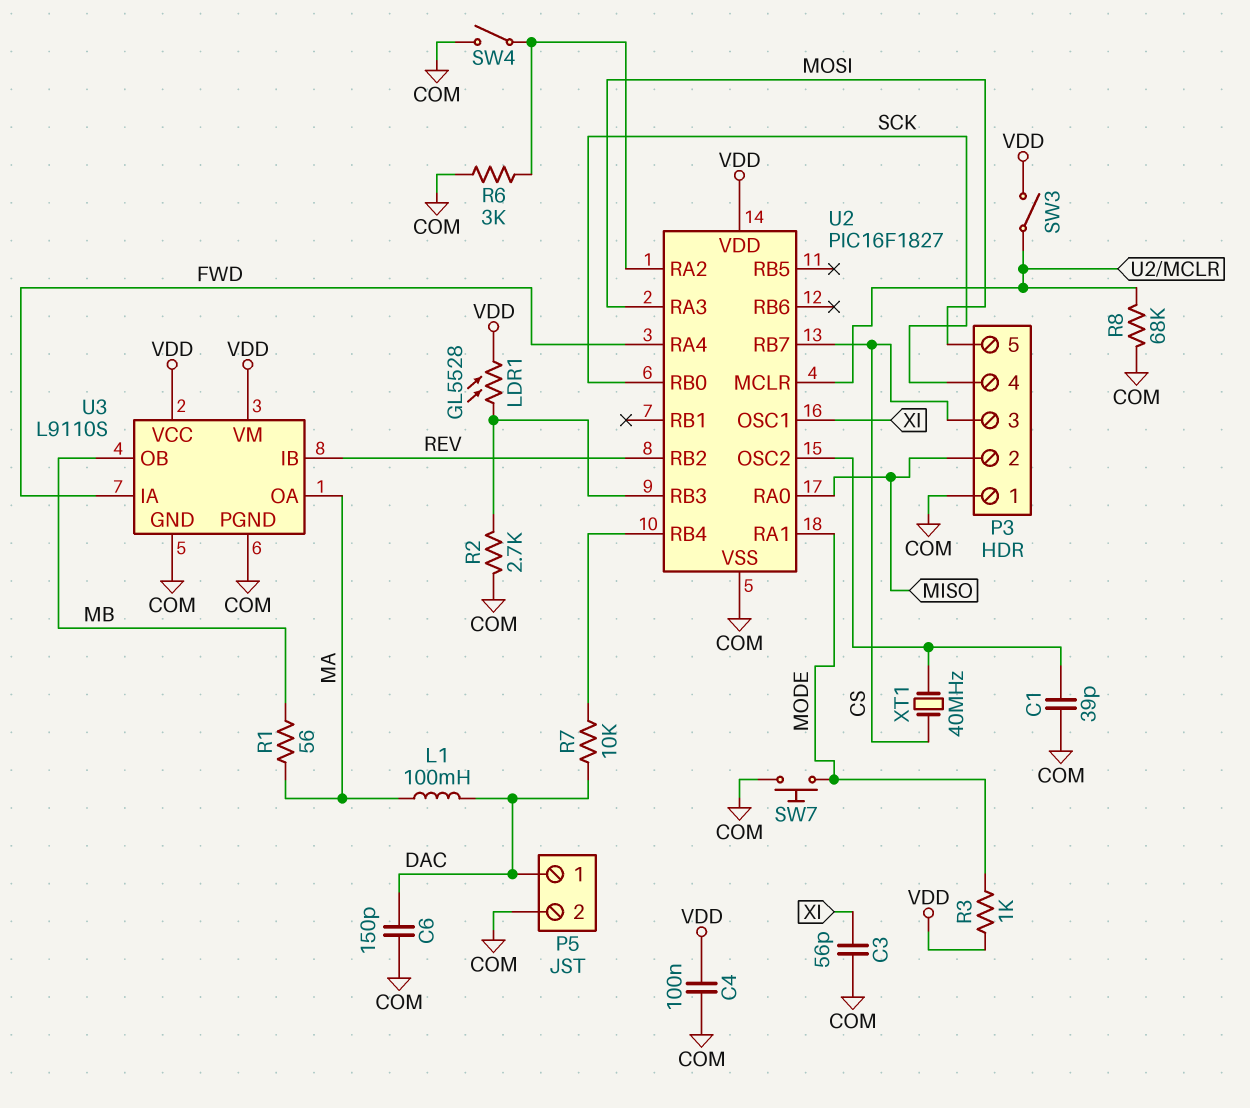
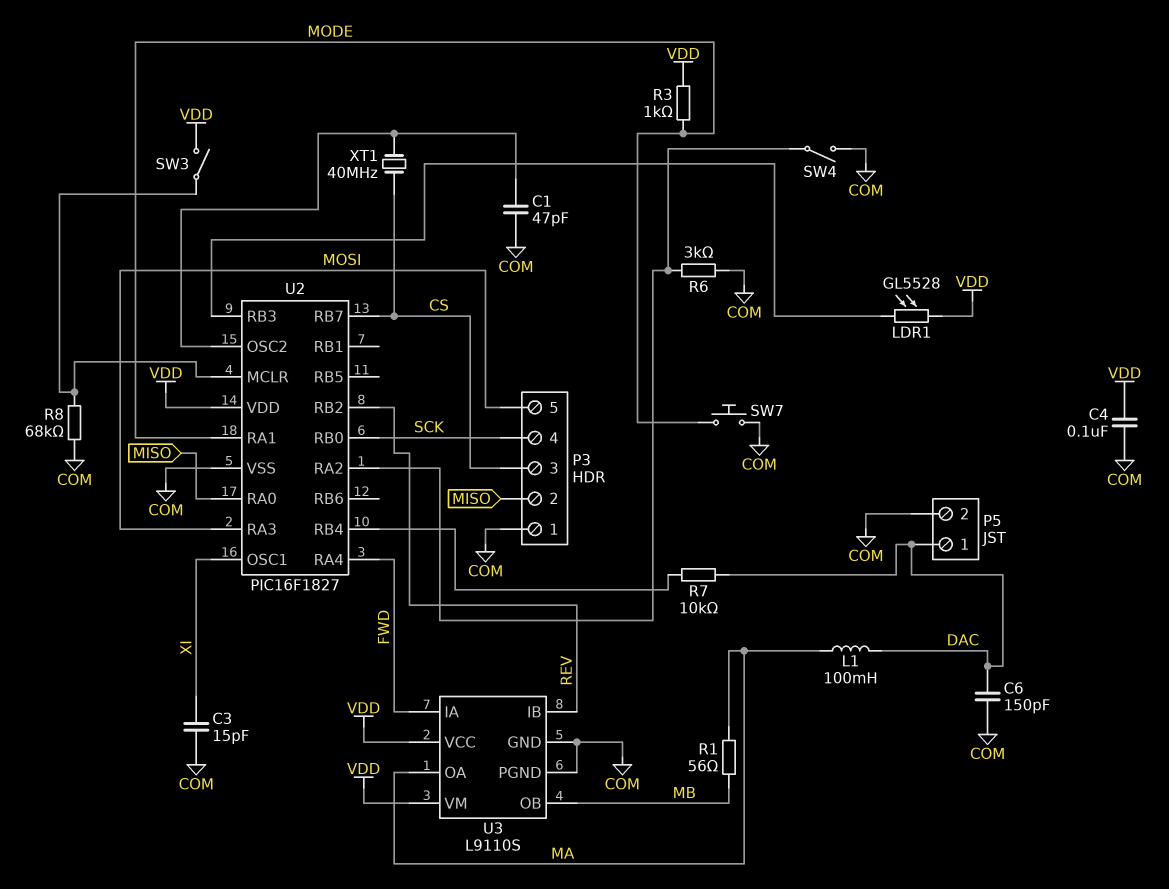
C1: 39pF (COM, U2/OSC2) -> 47pF (COM, U2/OSC2)
C3: 56pF (COM, XI) -> 15pF (COM, XI)
R2: 2.7k (COM, U2/RB3) -> none

